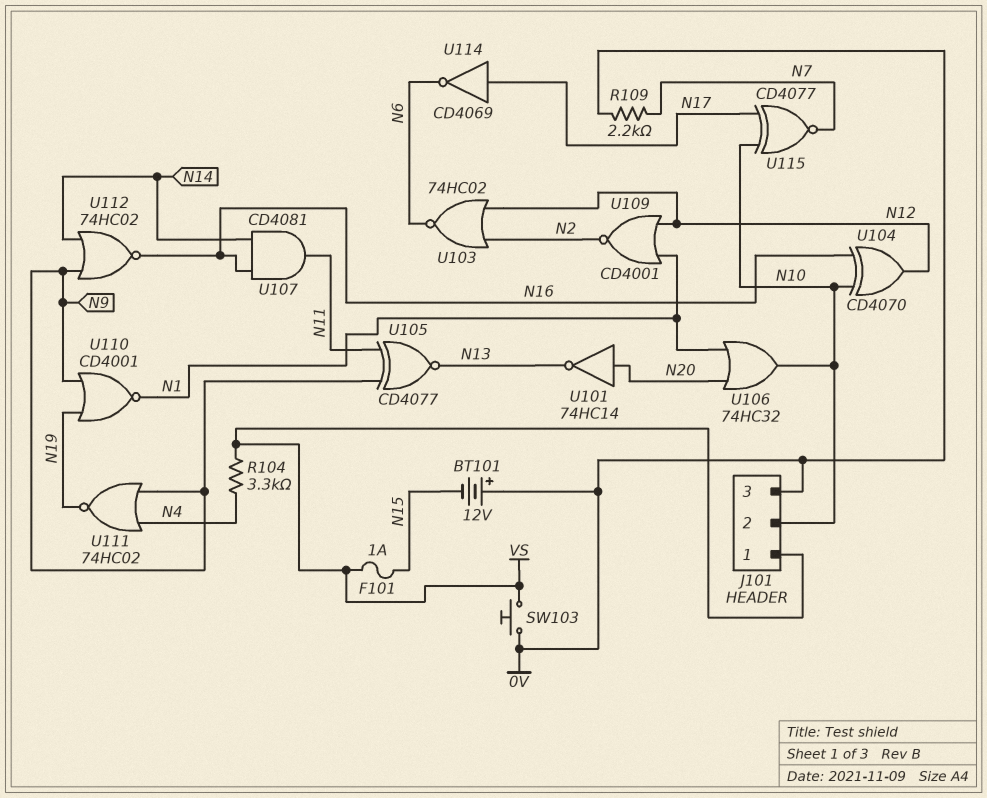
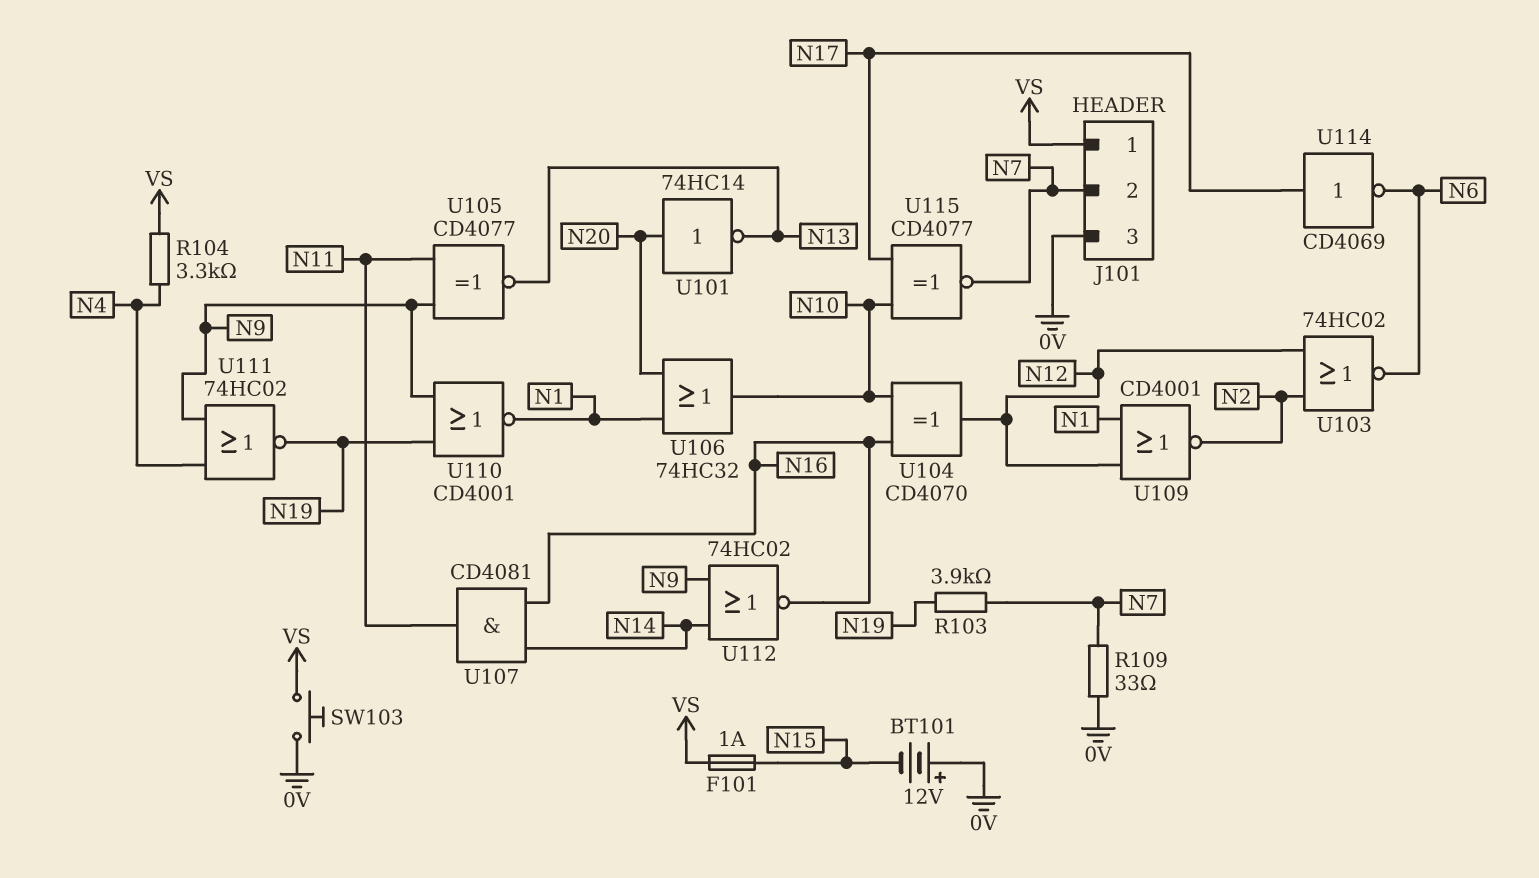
J101 pin 2: N10 -> N7
R103: none -> 3.9k (N7, N19)
R109: 2.2k (0V, N7) -> 33 (0V, N7)

